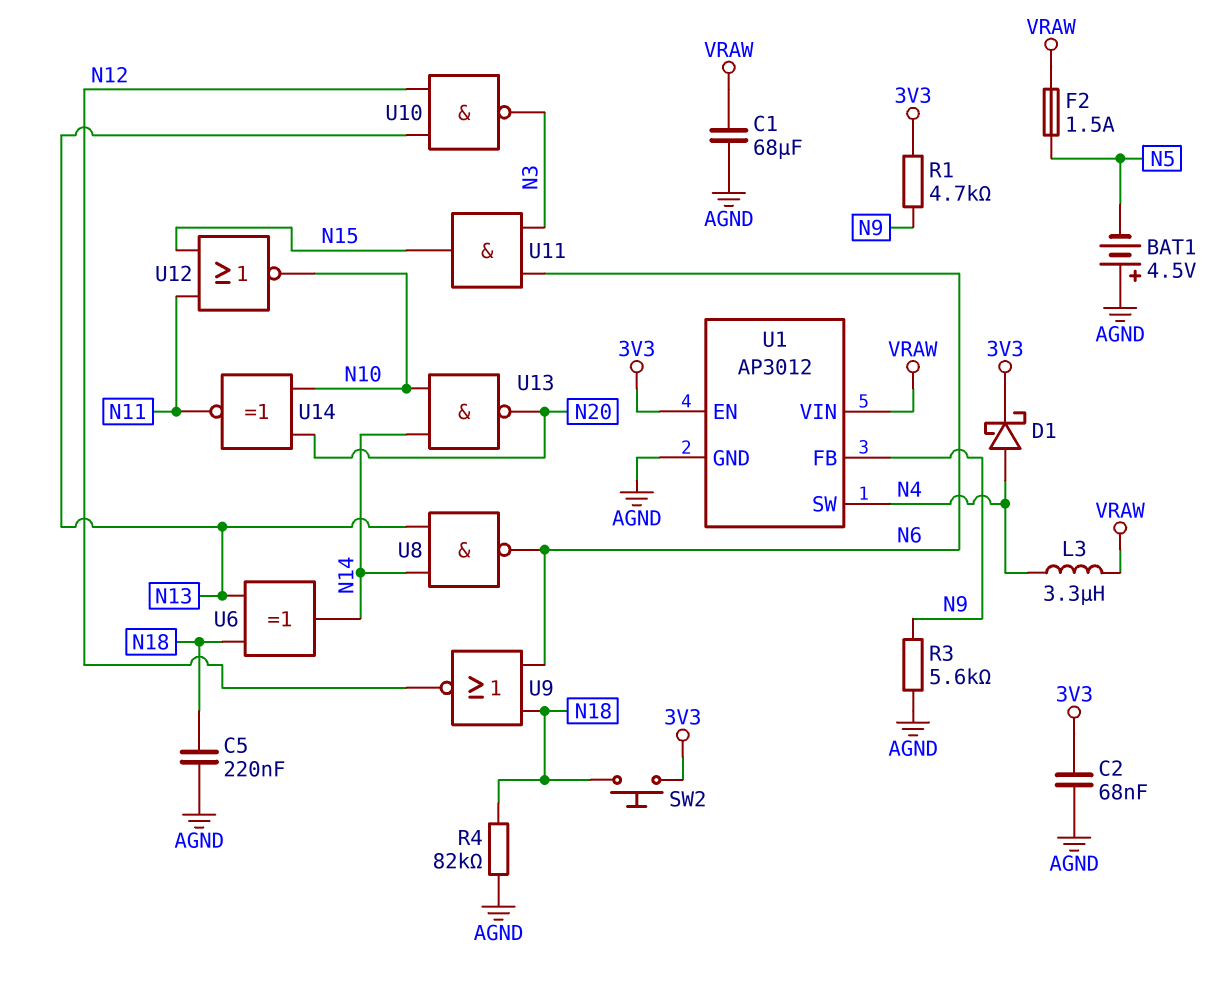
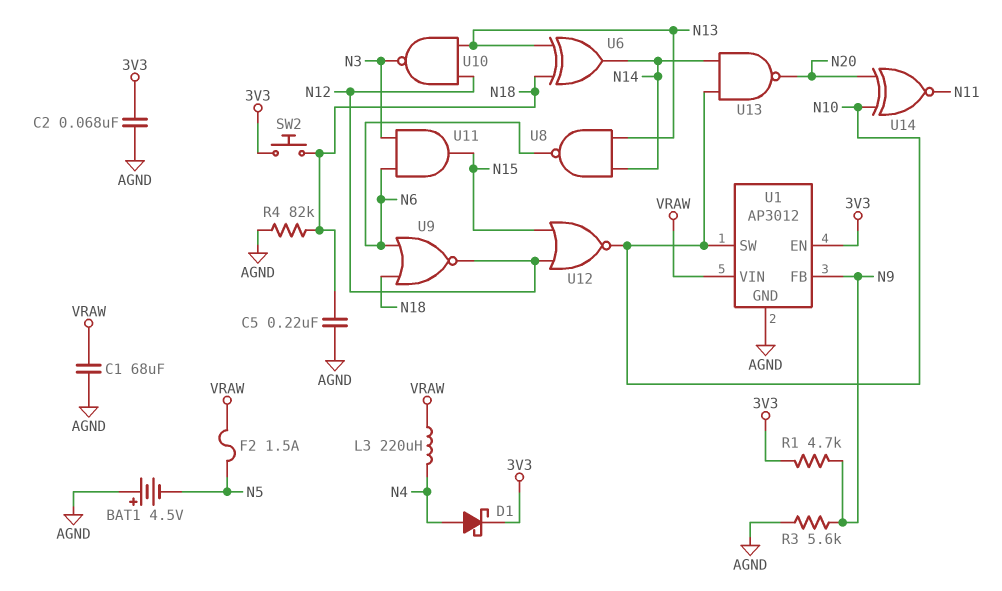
L3: 3.3uH (N4, VRAW) -> 220uH (N4, VRAW)
U1 pin SW: N4 -> N10
U12: NOR (in N11, in N15, out N10) -> NOR (in N12, in N15, out N10)

